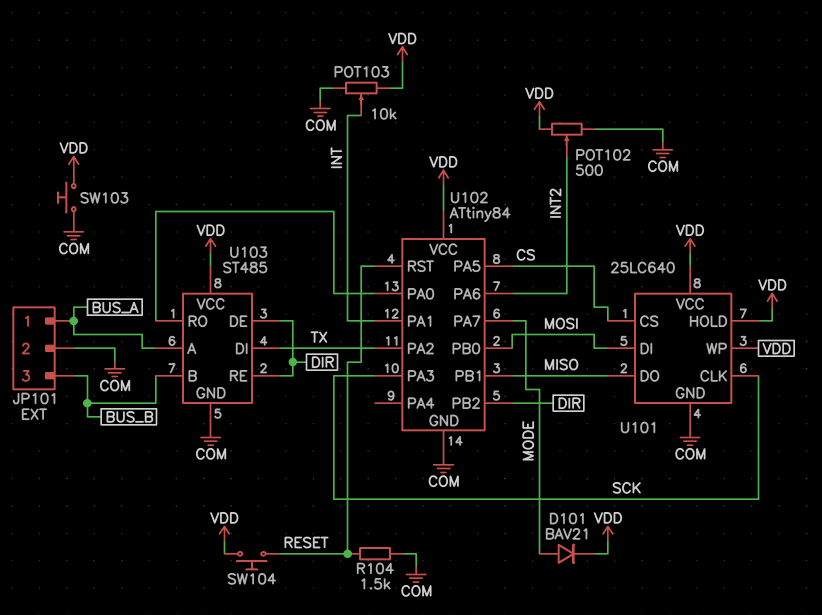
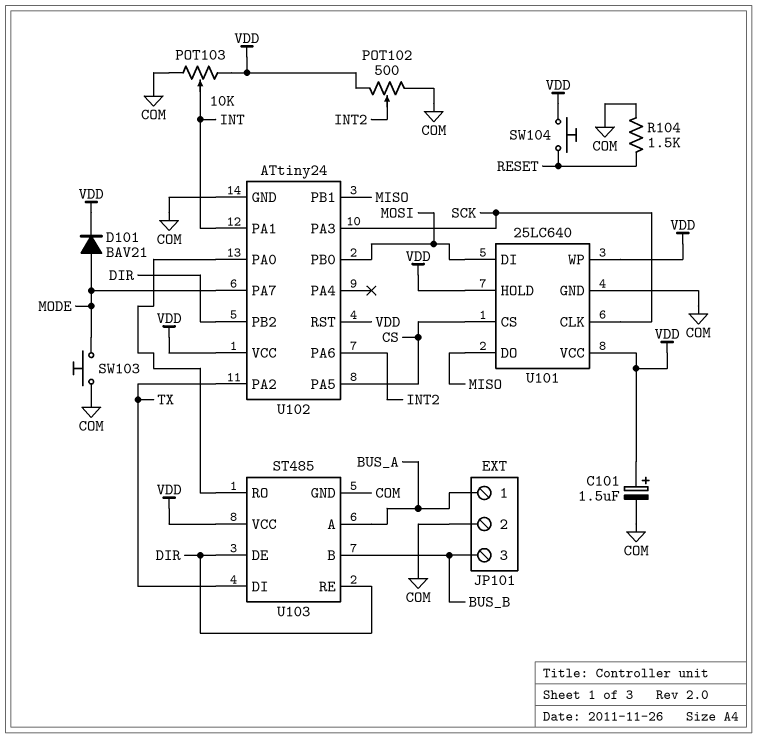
C101: none -> 1.5uF (plus VDD, minus COM)
SW103: button (COM, VDD) -> button (COM, MODE)
U102: ATtiny84 -> ATtiny24
U102 pin RST: RESET -> VDD

